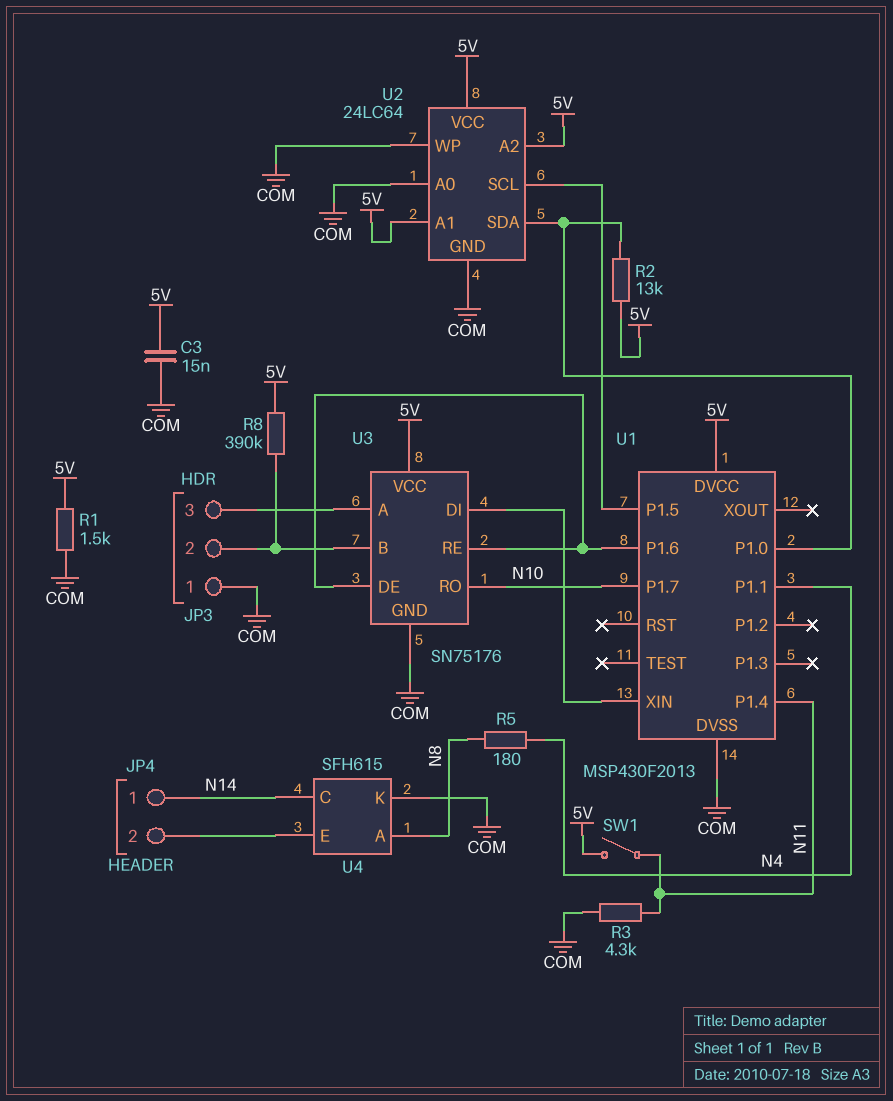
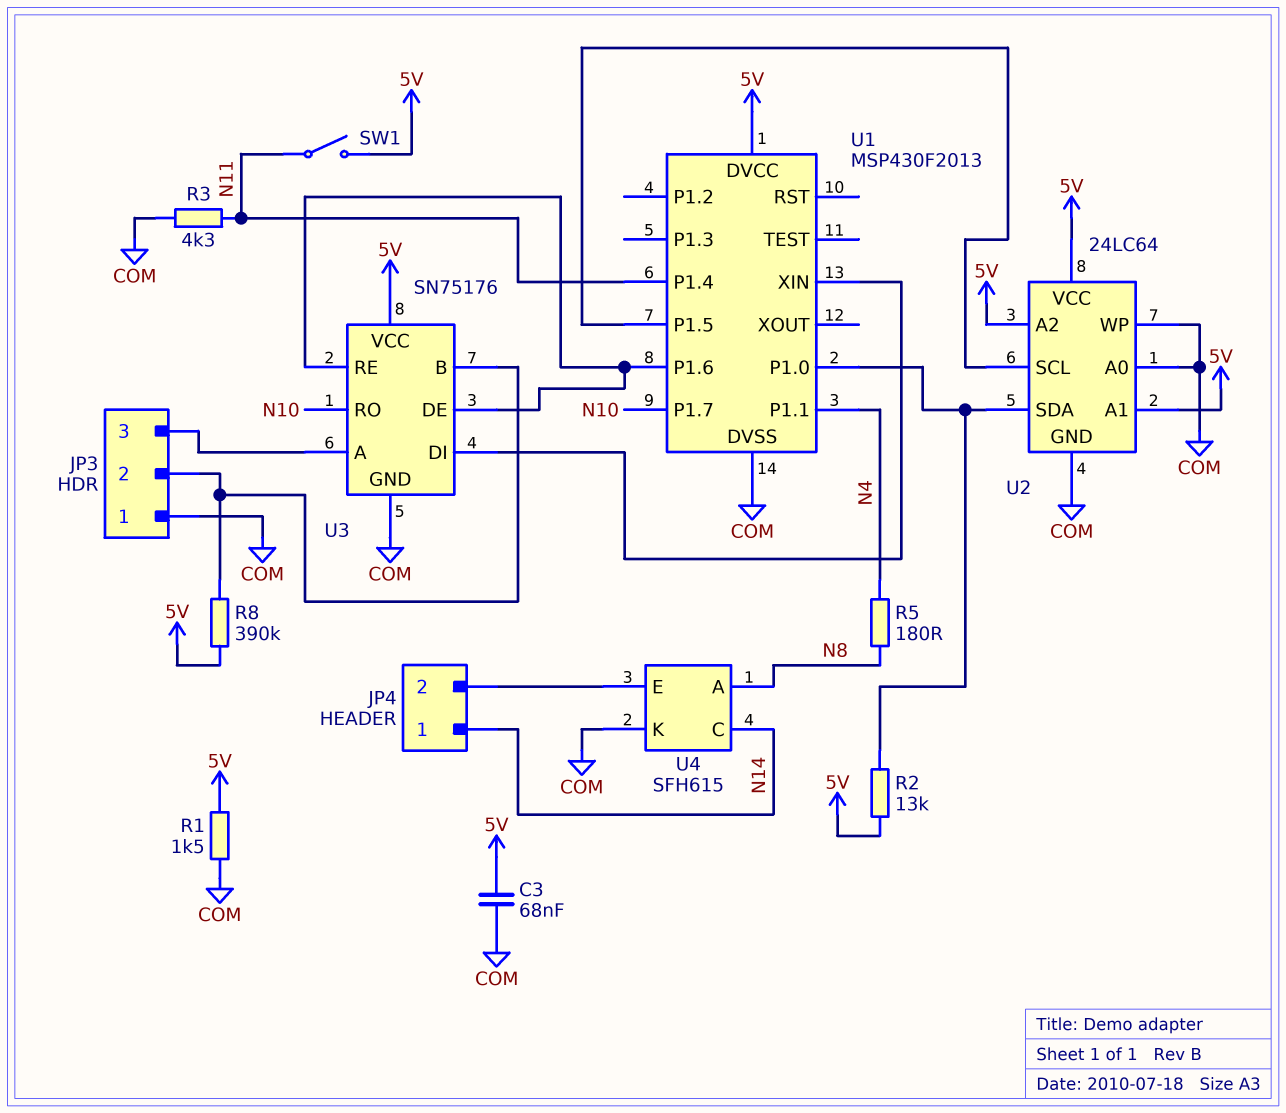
C3: 15nF (5V, COM) -> 68nF (5V, COM)

